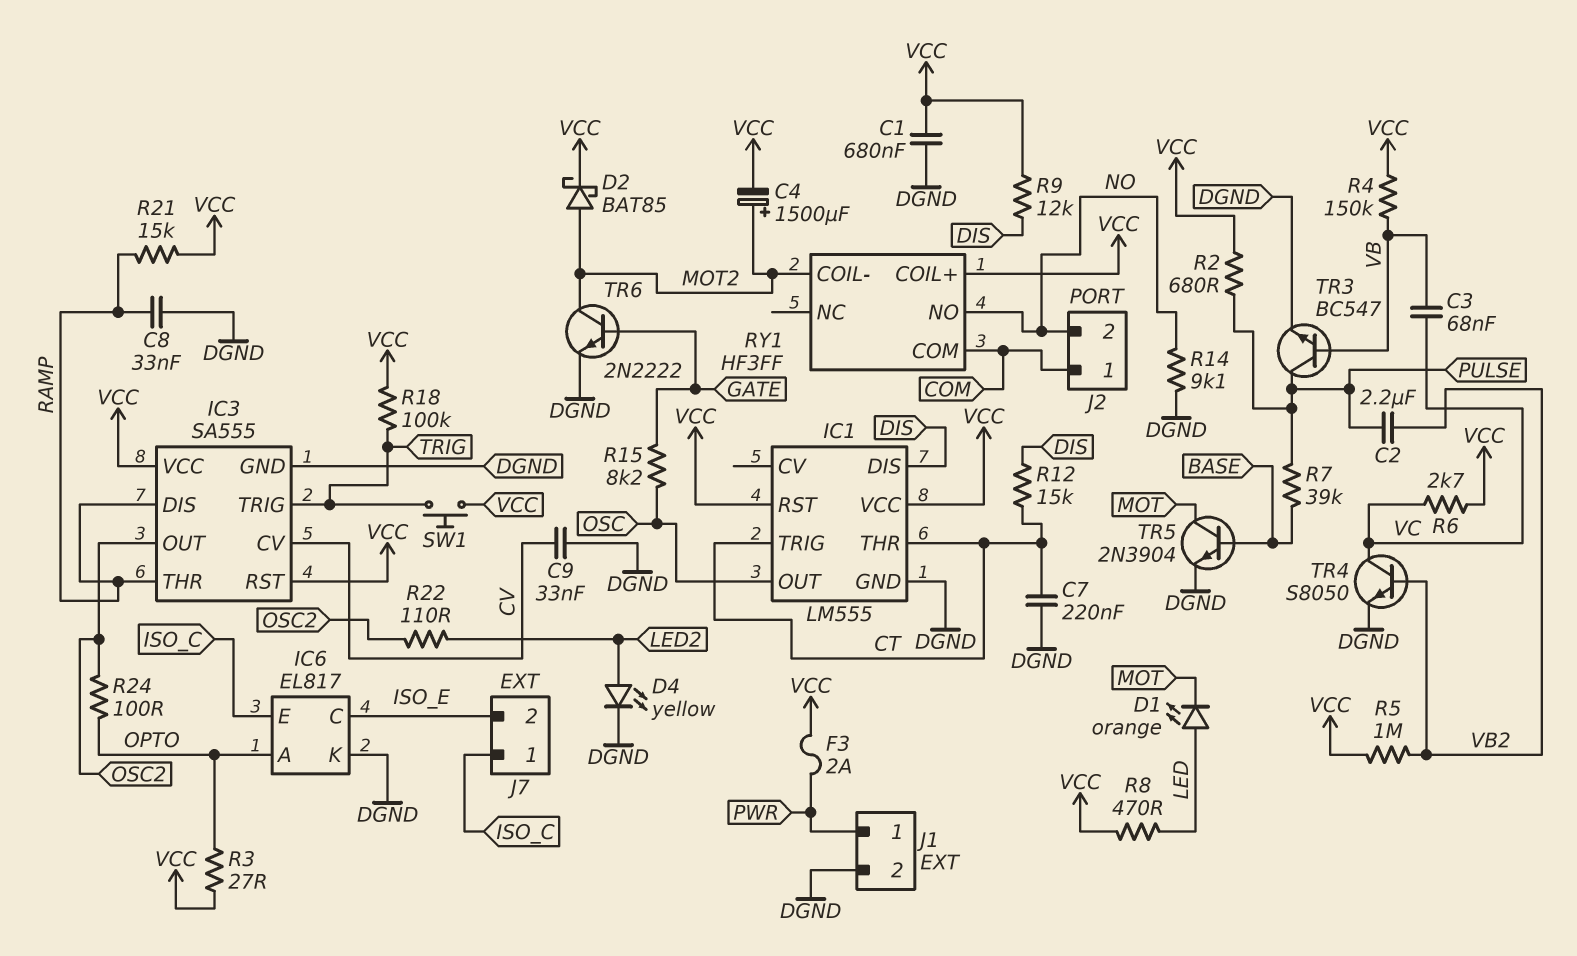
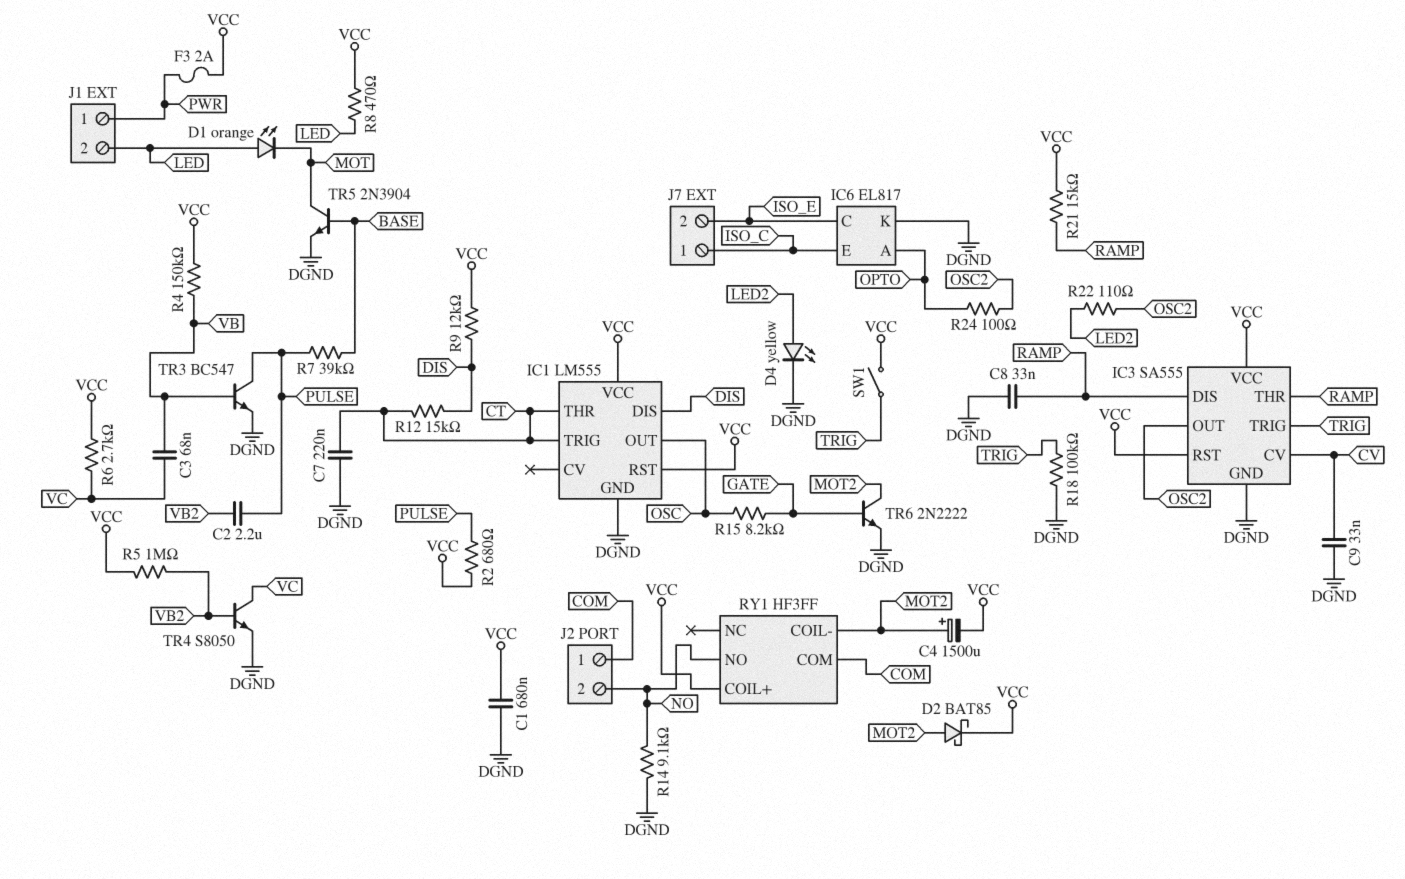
J1 pin 2: DGND -> LED
R3: 27 (OPTO, VCC) -> none
R18: 100k (TRIG, VCC) -> 100k (DGND, TRIG)
SW1: button (TRIG, VCC) -> switch (TRIG, VCC)

